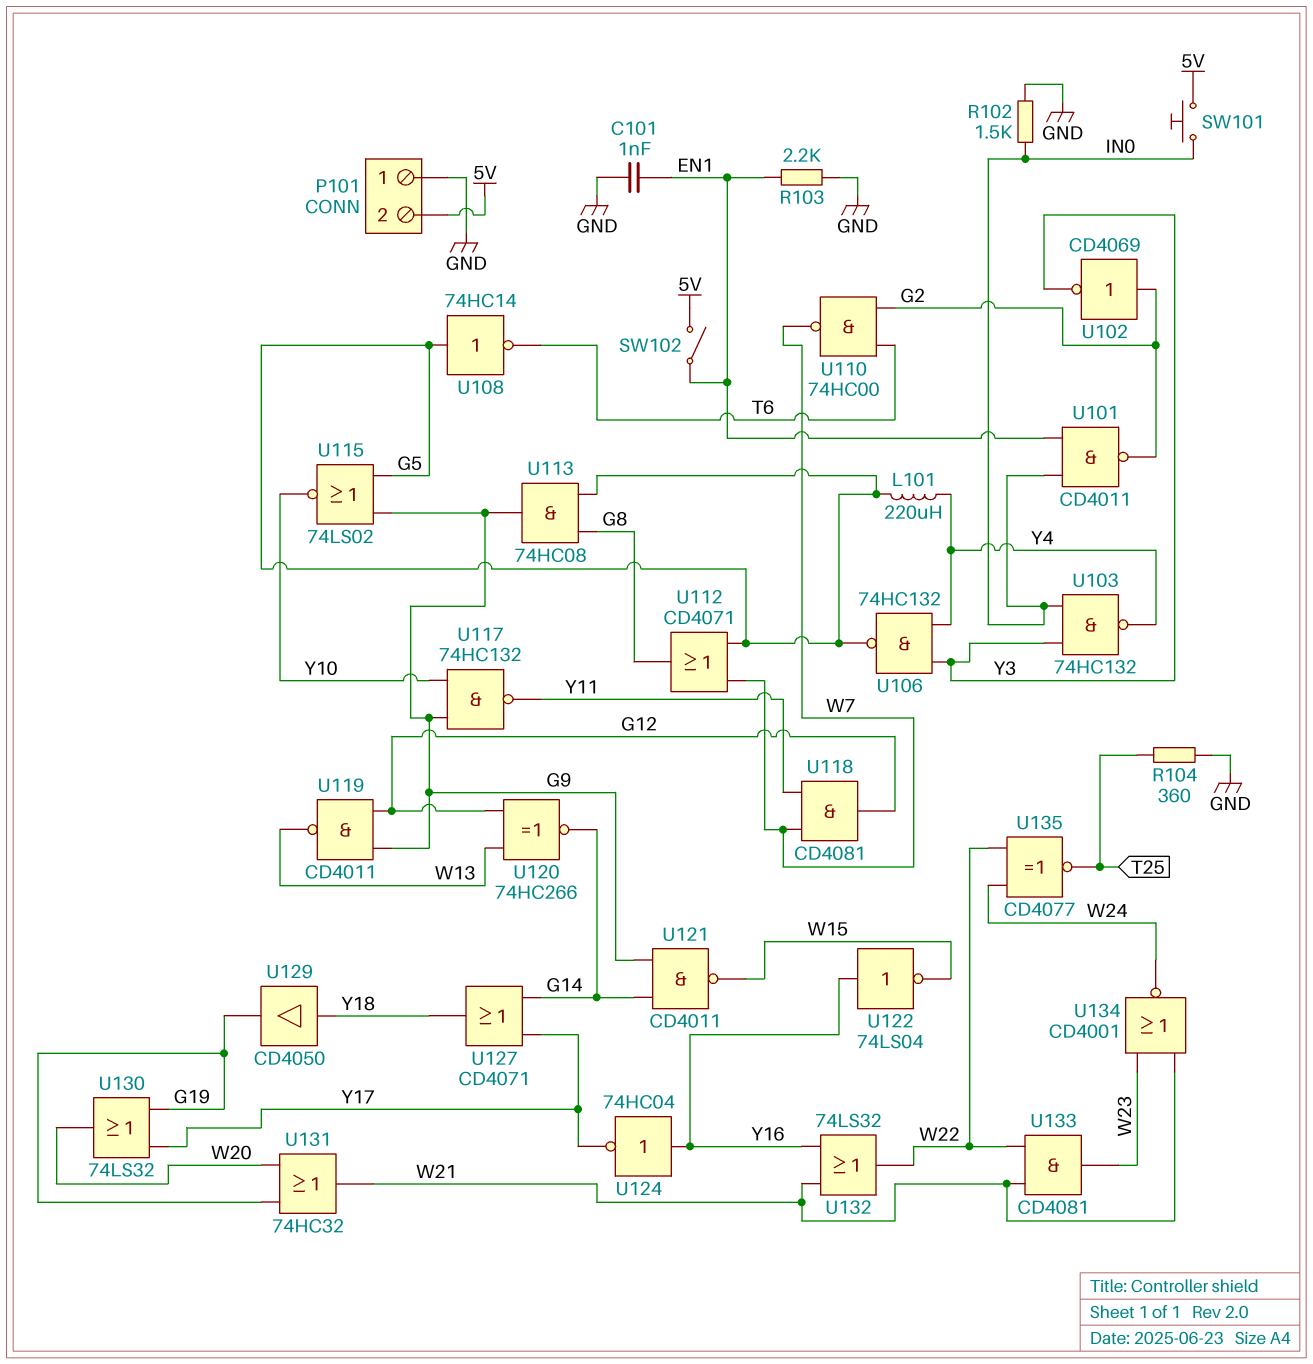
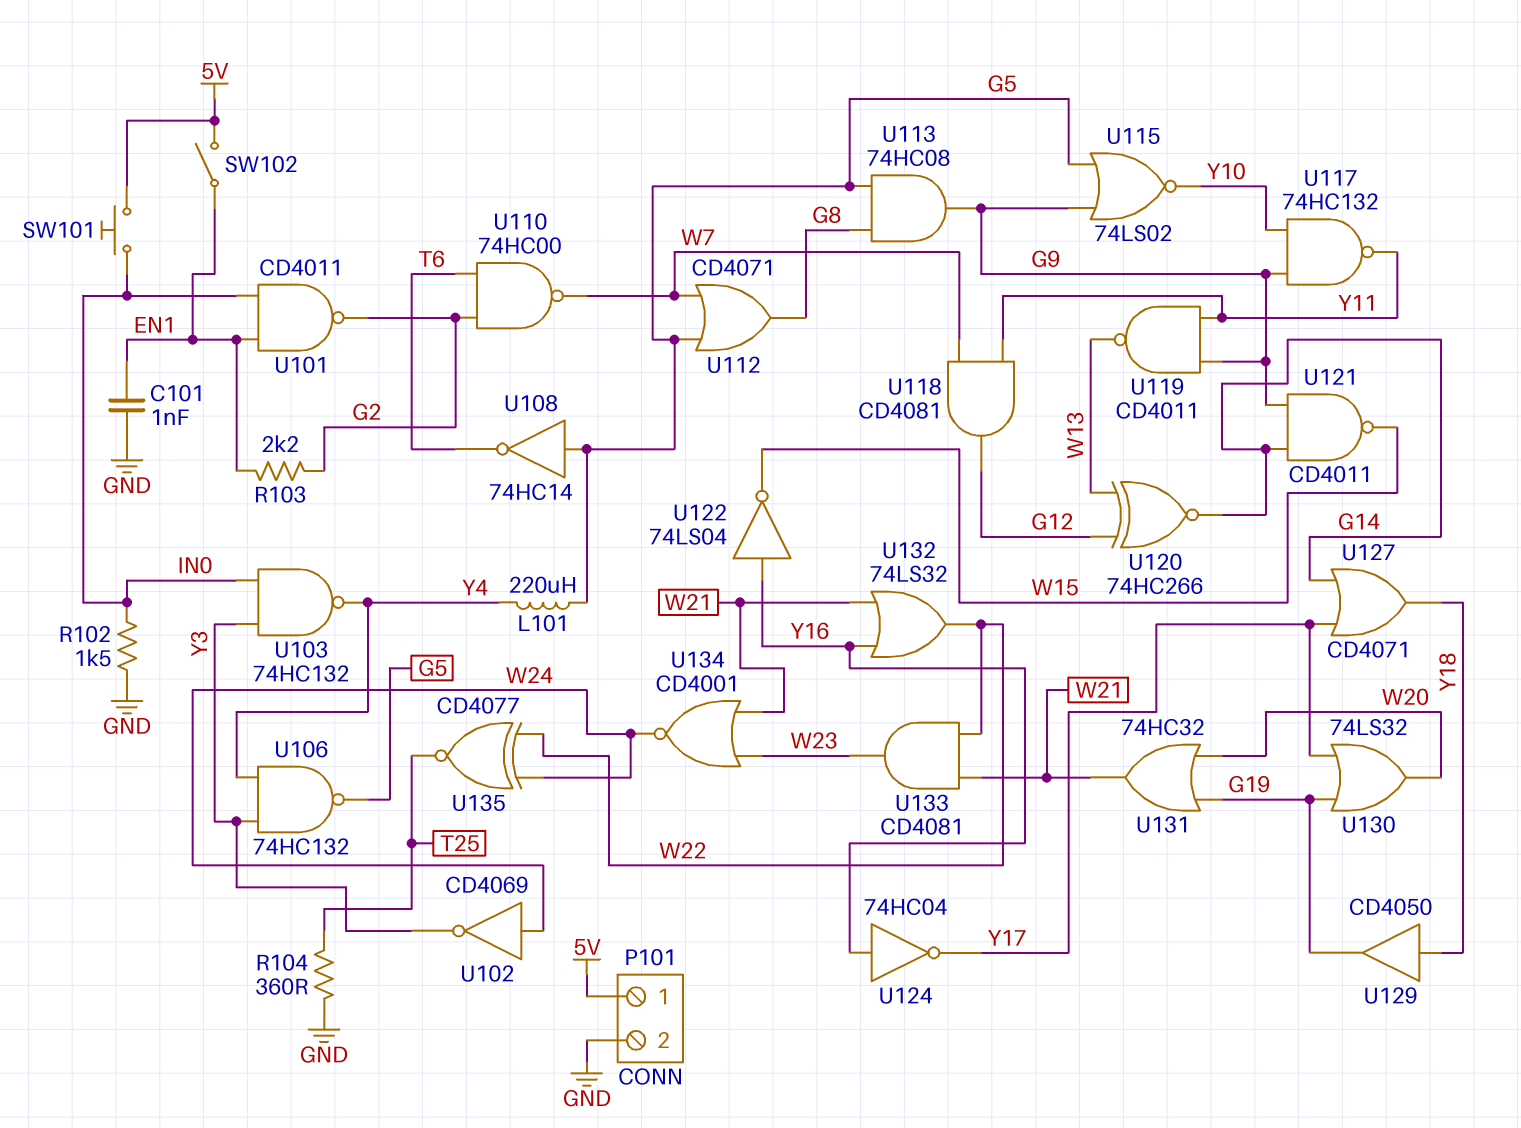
P101 pin 1: GND -> 5V
P101 pin 2: 5V -> GND
R103: 2.2k (EN1, GND) -> 2.2k (EN1, G2)
U102: NOT CD4069 (in G2, out Y3) -> NOT CD4069 (in W24, out Y3)
U119: NAND CD4011 (in G9, in G12, out W13) -> NAND CD4011 (in G9, in Y11, out W13)

